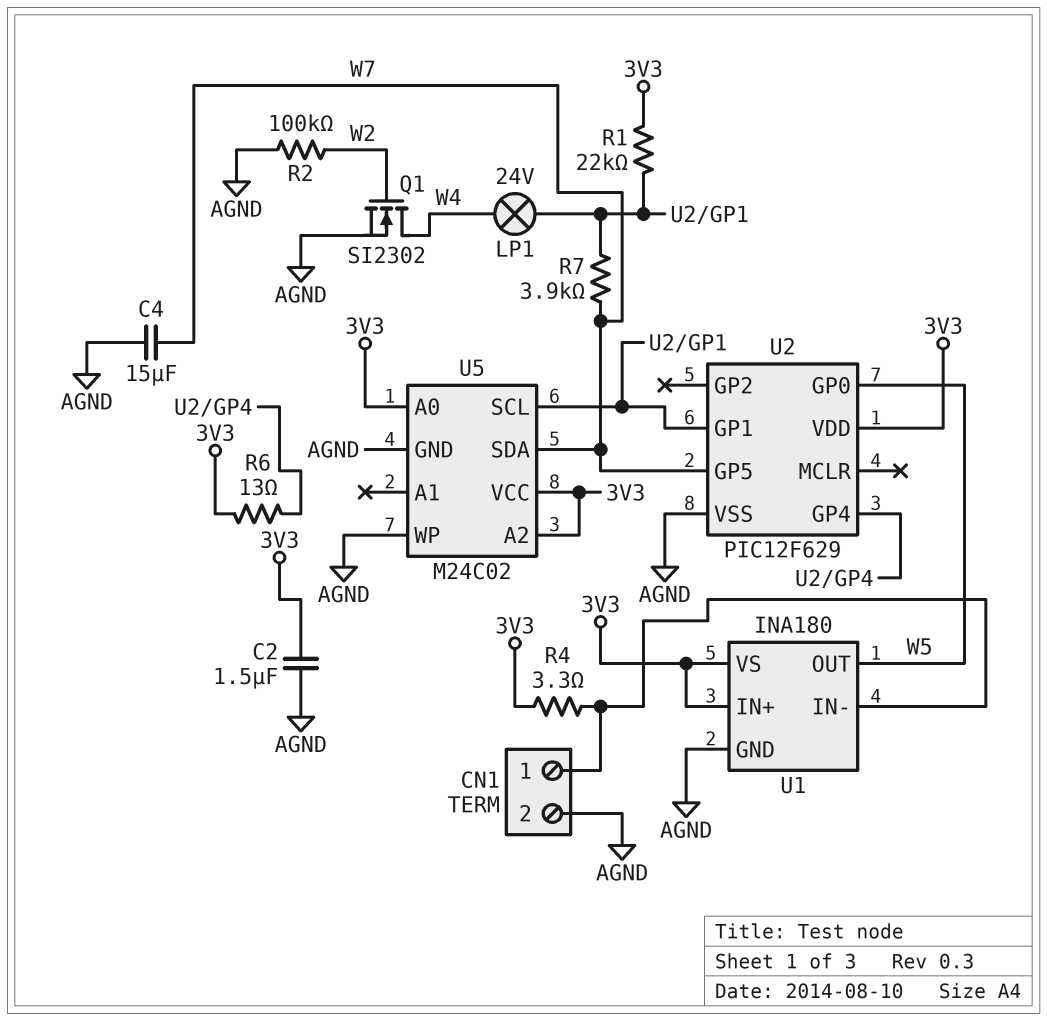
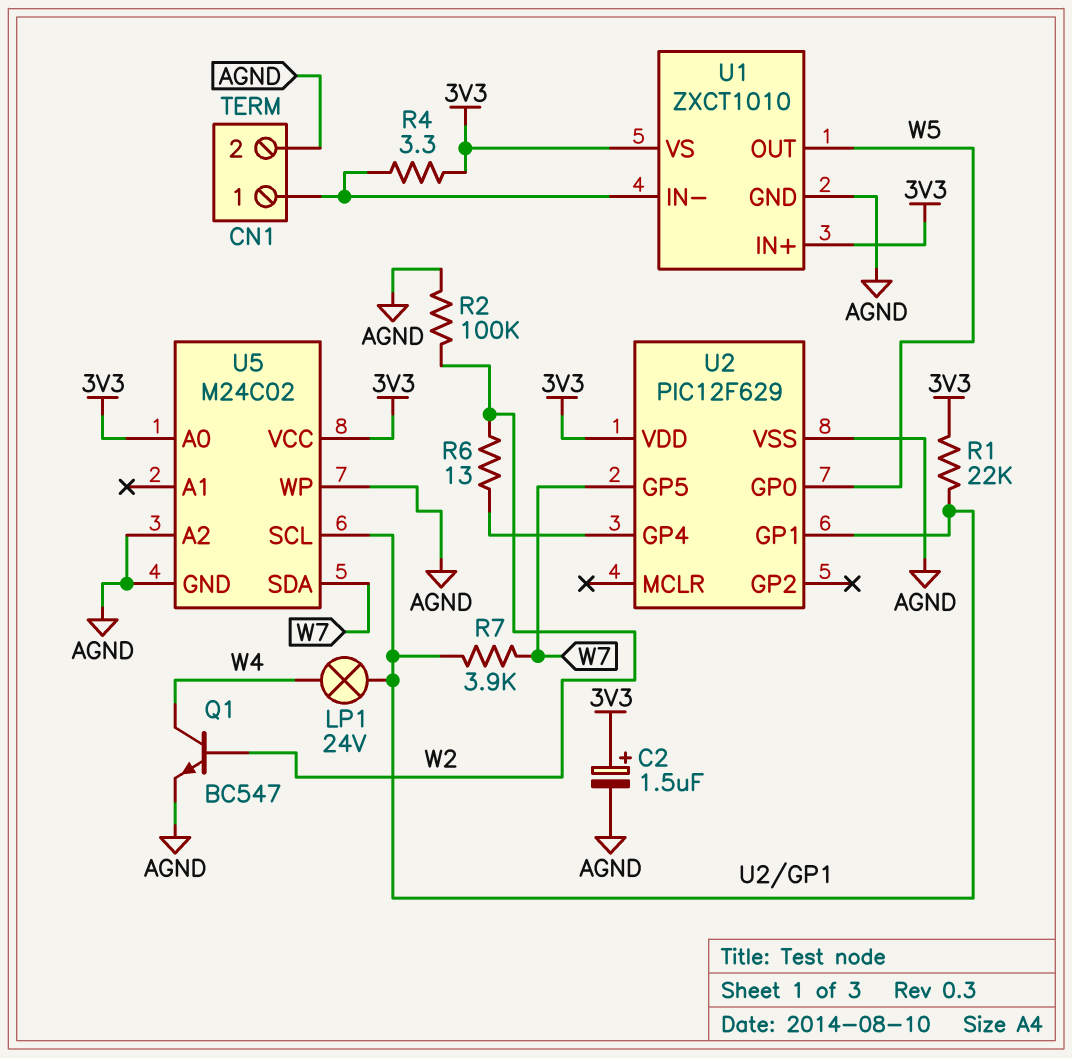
C2: 1.5uF (3V3, AGND) -> 1.5uF (plus 3V3, minus AGND)
C4: 15uF (AGND, W7) -> none
Q1: NMOS SI2302 (G W2, D W4, S AGND) -> NPN BC547 (B W2, C W4, E AGND)
R6: 13 (3V3, U2/GP4) -> 13 (U2/GP4, W2)
U1: INA180 -> ZXCT1010
U5 pin A2: 3V3 -> AGND

